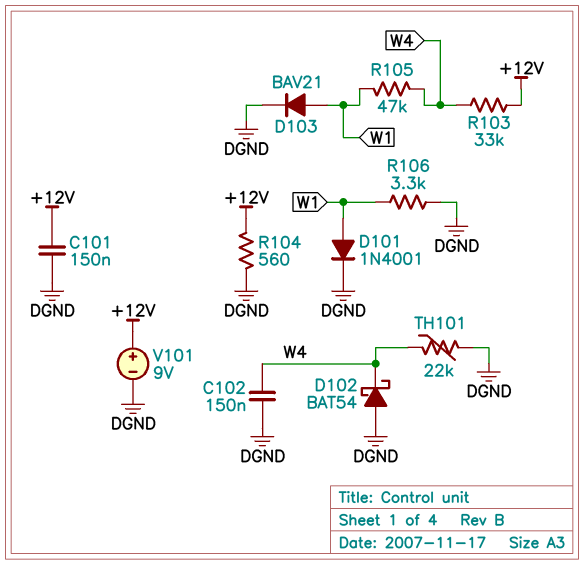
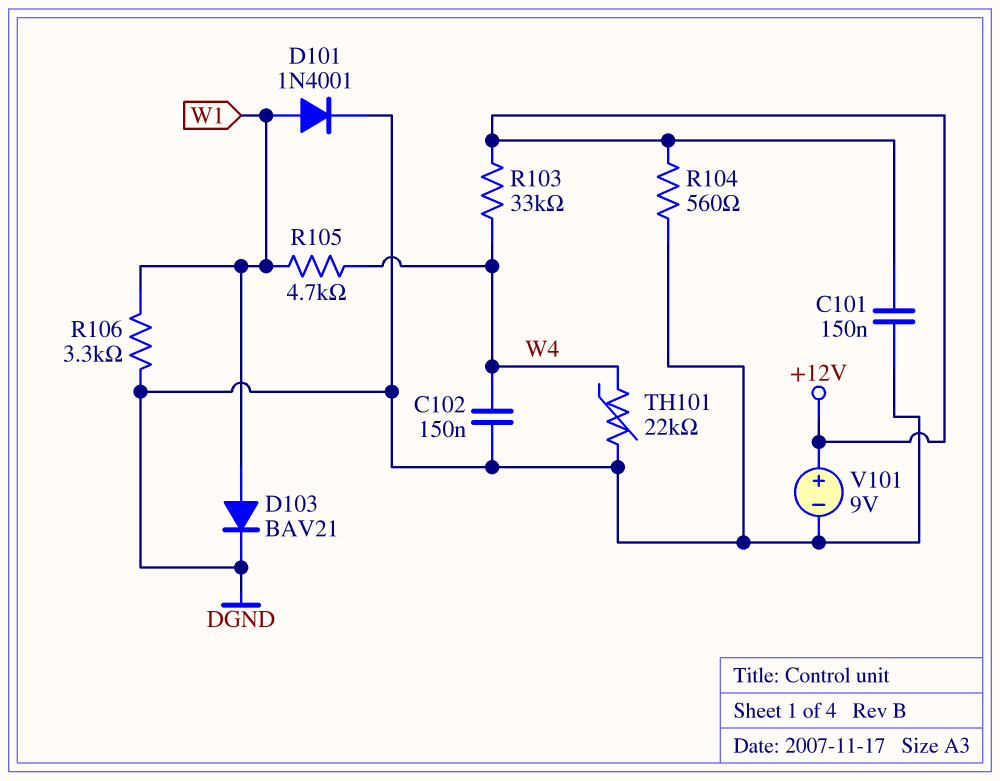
D102: schottky BAT54 (A DGND, K W4) -> none
R105: 47k (W1, W4) -> 4.7k (W1, W4)

